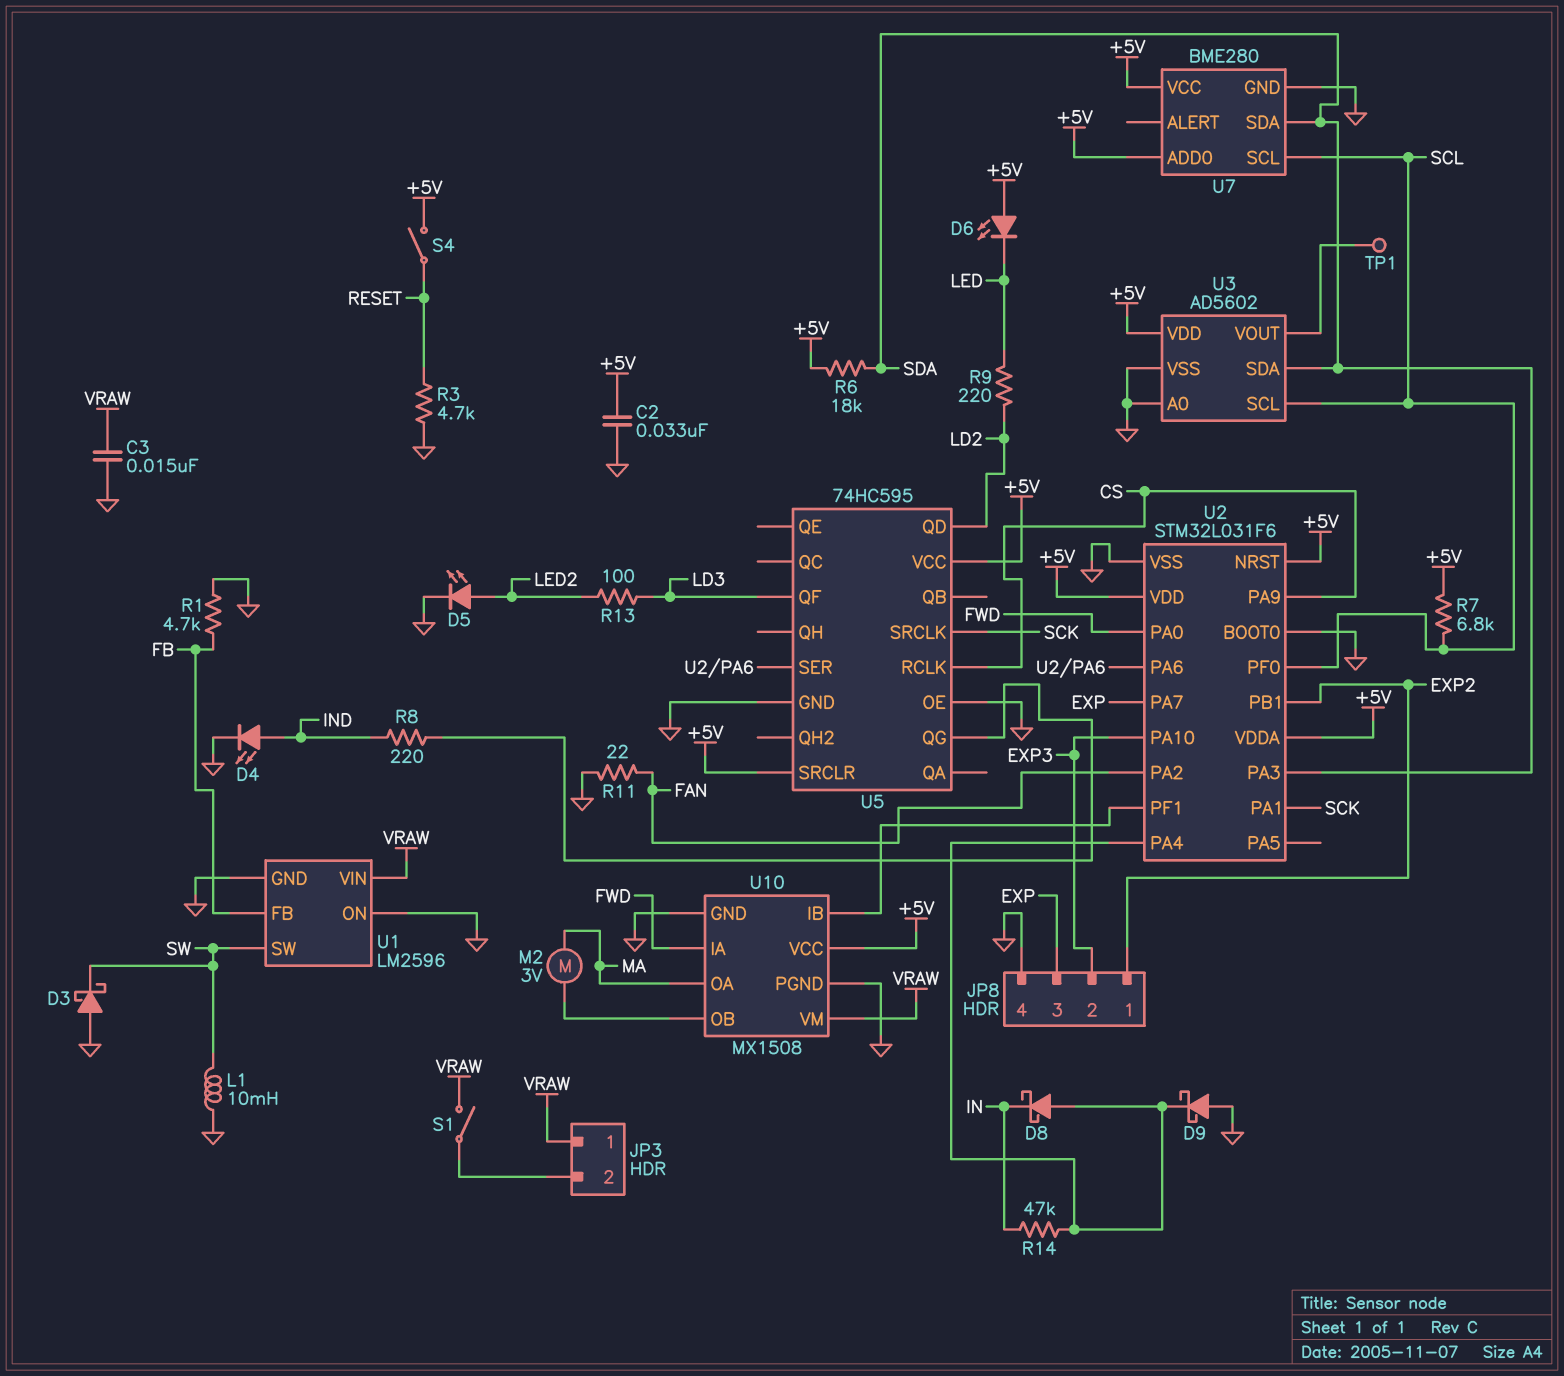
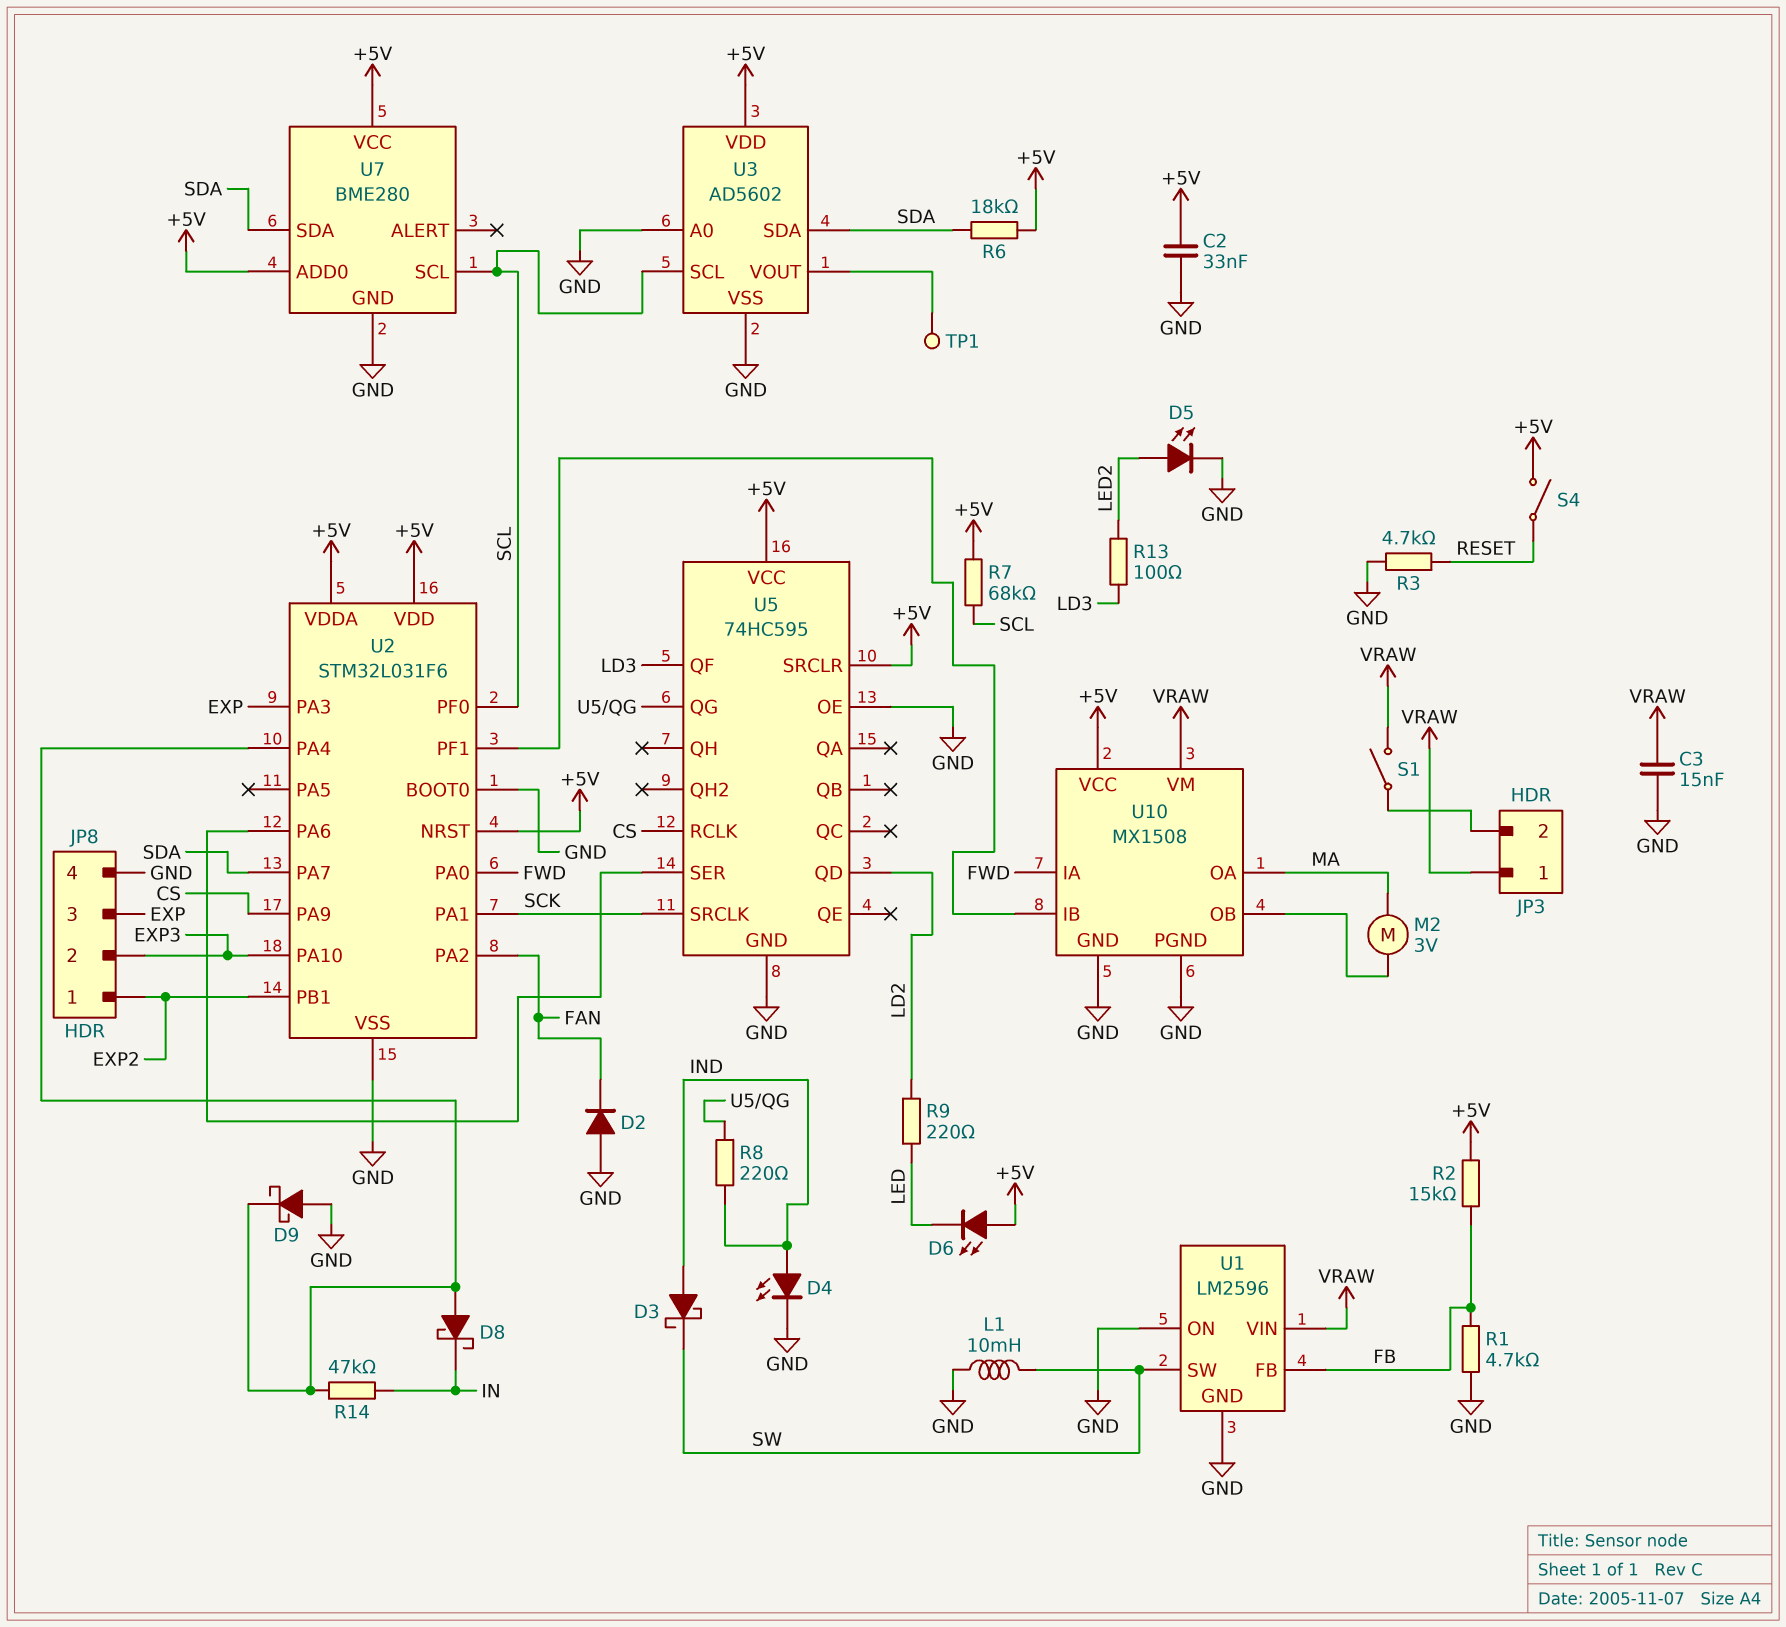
D2: none -> diode (A GND, K FAN)
D3: schottky (A GND, K SW) -> schottky (A IND, K SW)
R2: none -> 15k (+5V, FB)
R7: 6.8k (+5V, SCL) -> 68k (+5V, SCL)
R11: 22 (FAN, GND) -> none
U2 pin PA3: SDA -> EXP
U2 pin PA7: EXP -> SDA

